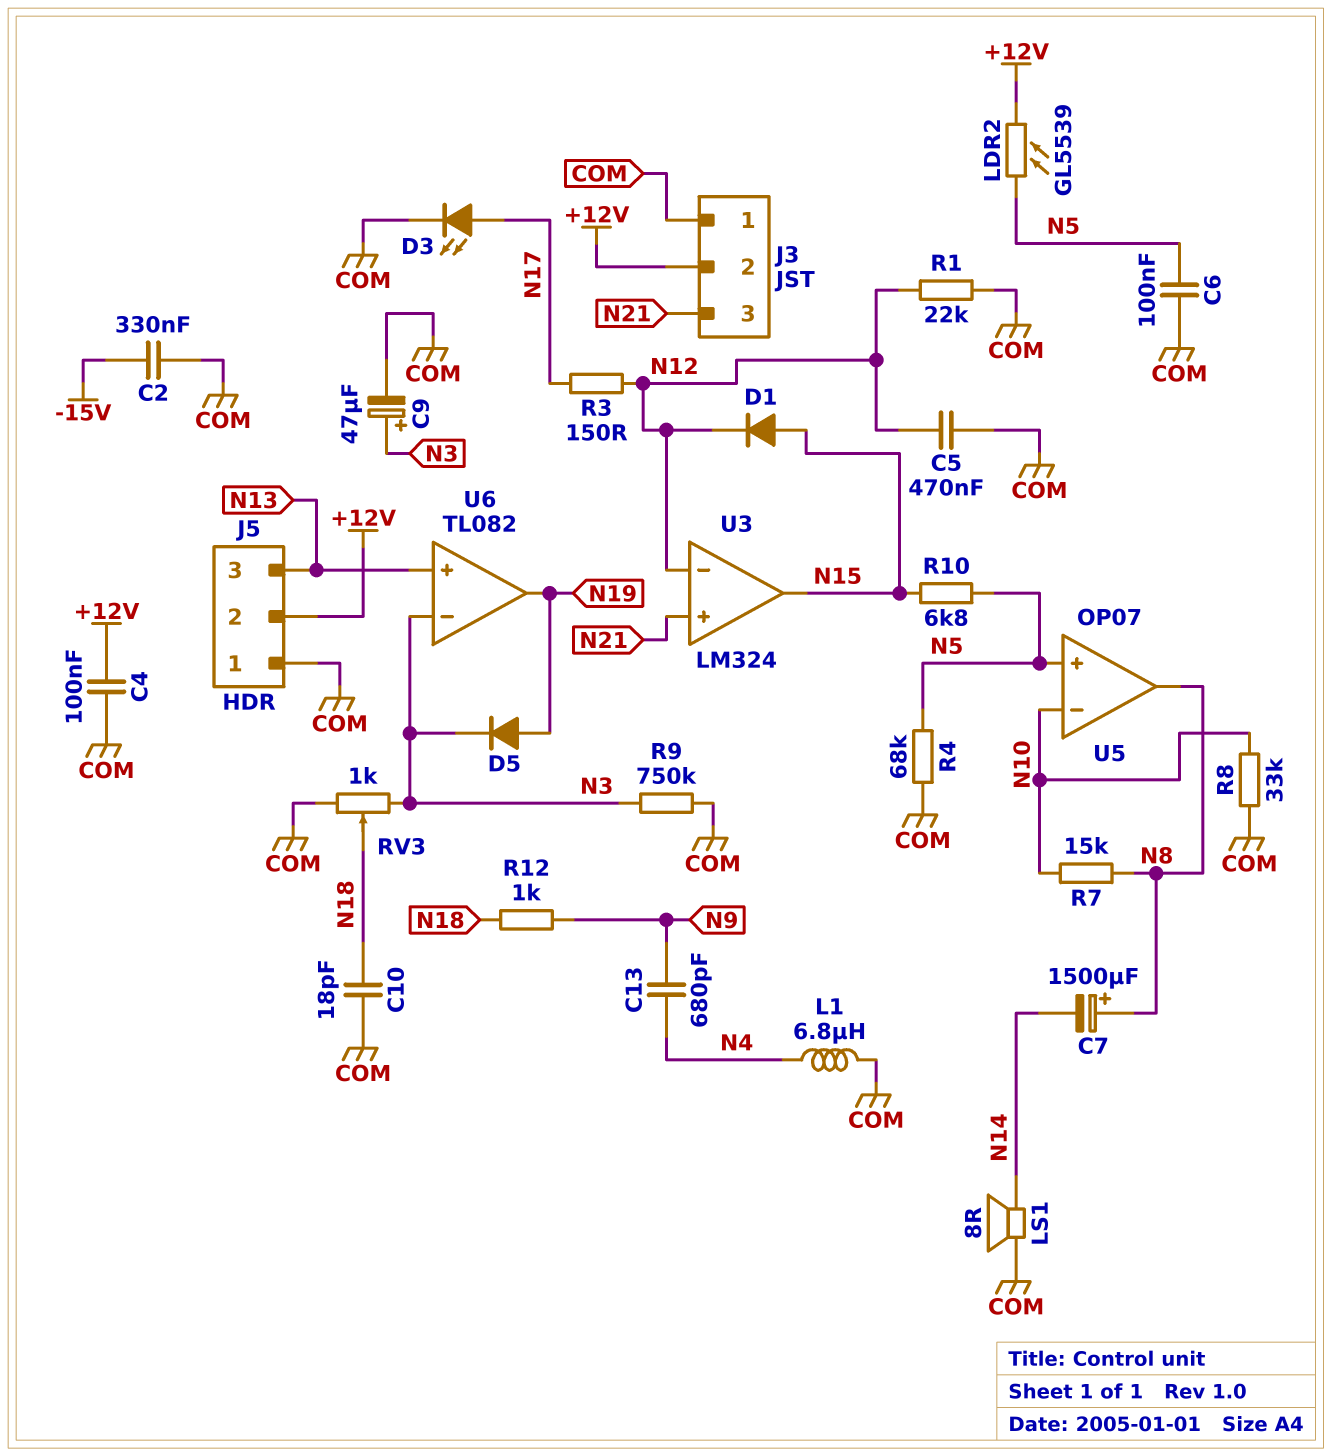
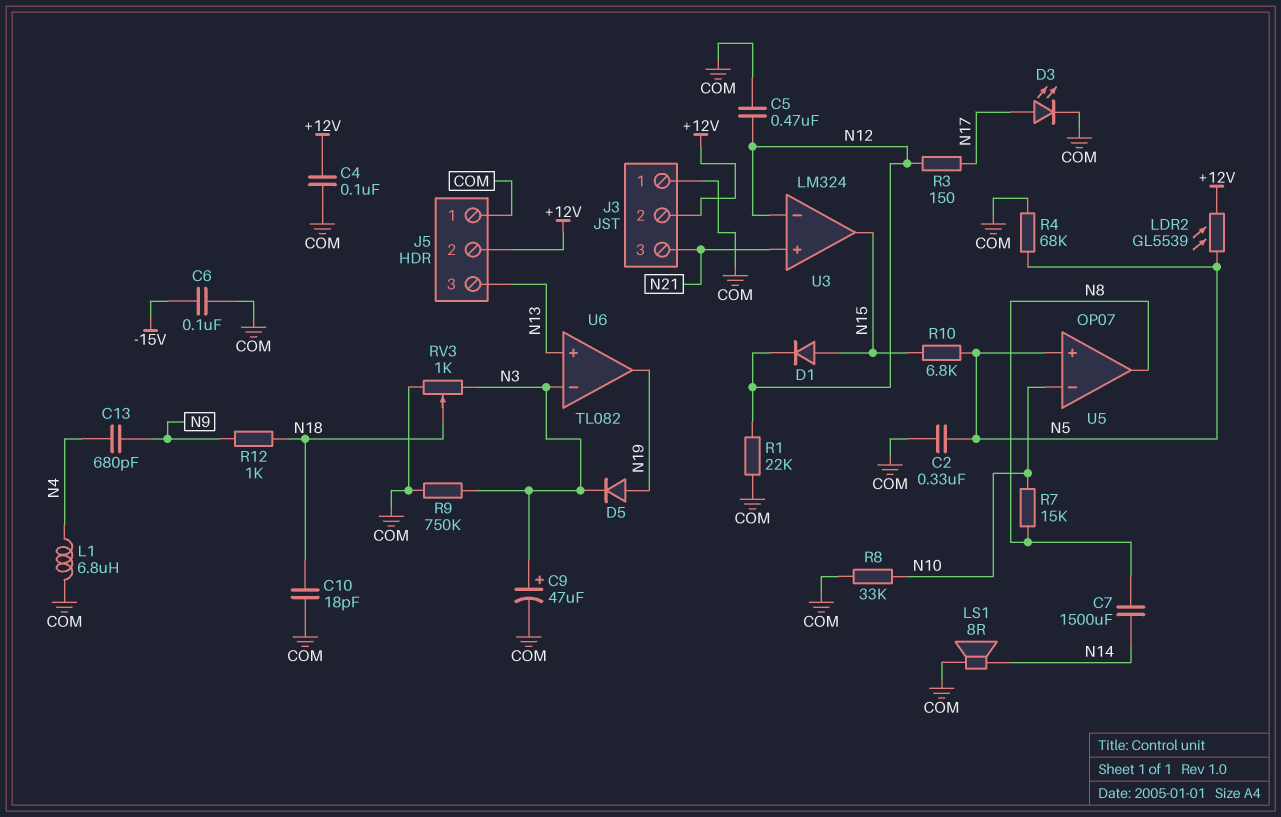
C2: 330nF (-15V, COM) -> 330nF (COM, N5)
C6: 100nF (COM, N5) -> 100nF (-15V, COM)
C7: 1500uF (plus N8, minus N14) -> 1500uF (N8, N14)

